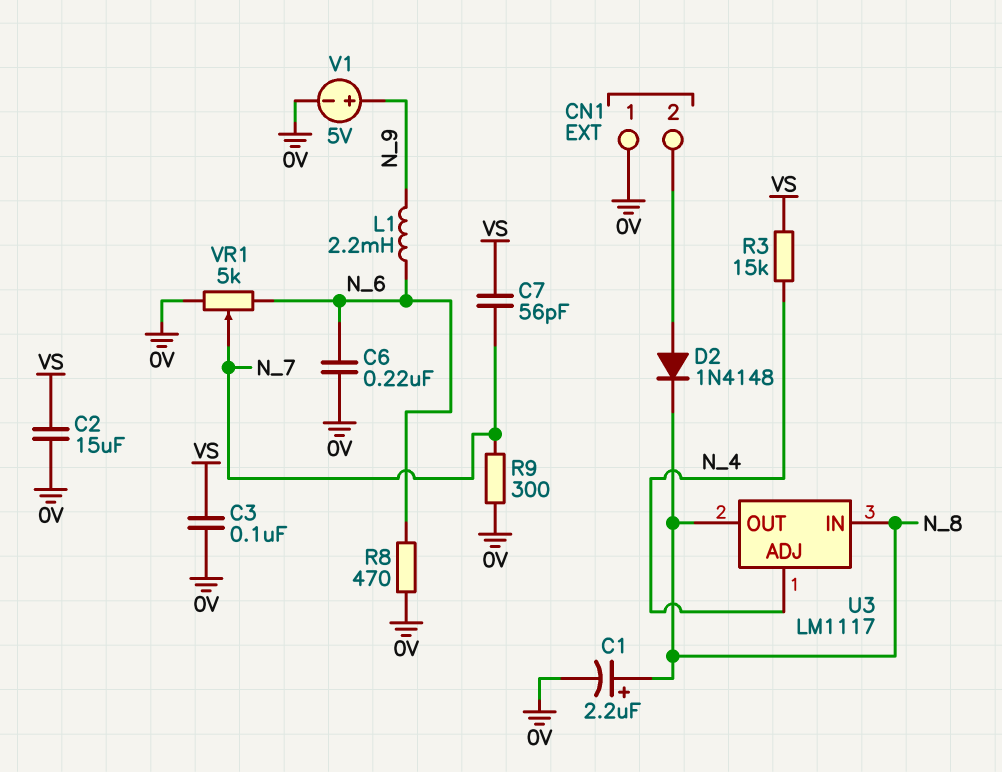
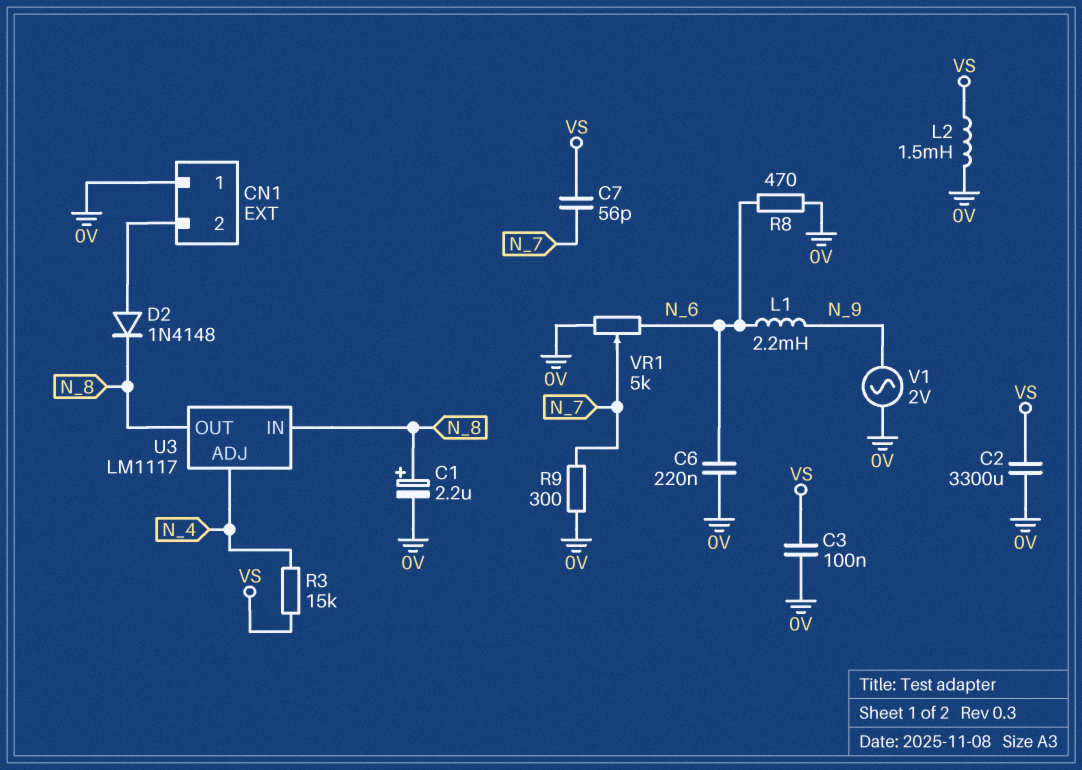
C2: 15uF (0V, VS) -> 3300uF (0V, VS)
L2: none -> 1.5mH (0V, VS)
V1: 5V (plus N_9, minus 0V) -> AC 2V (0V, N_9)

